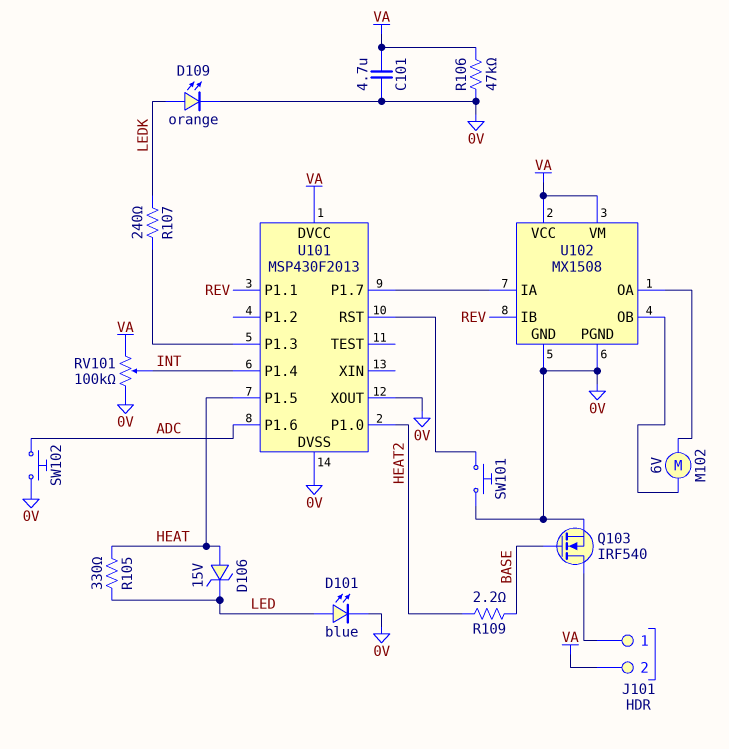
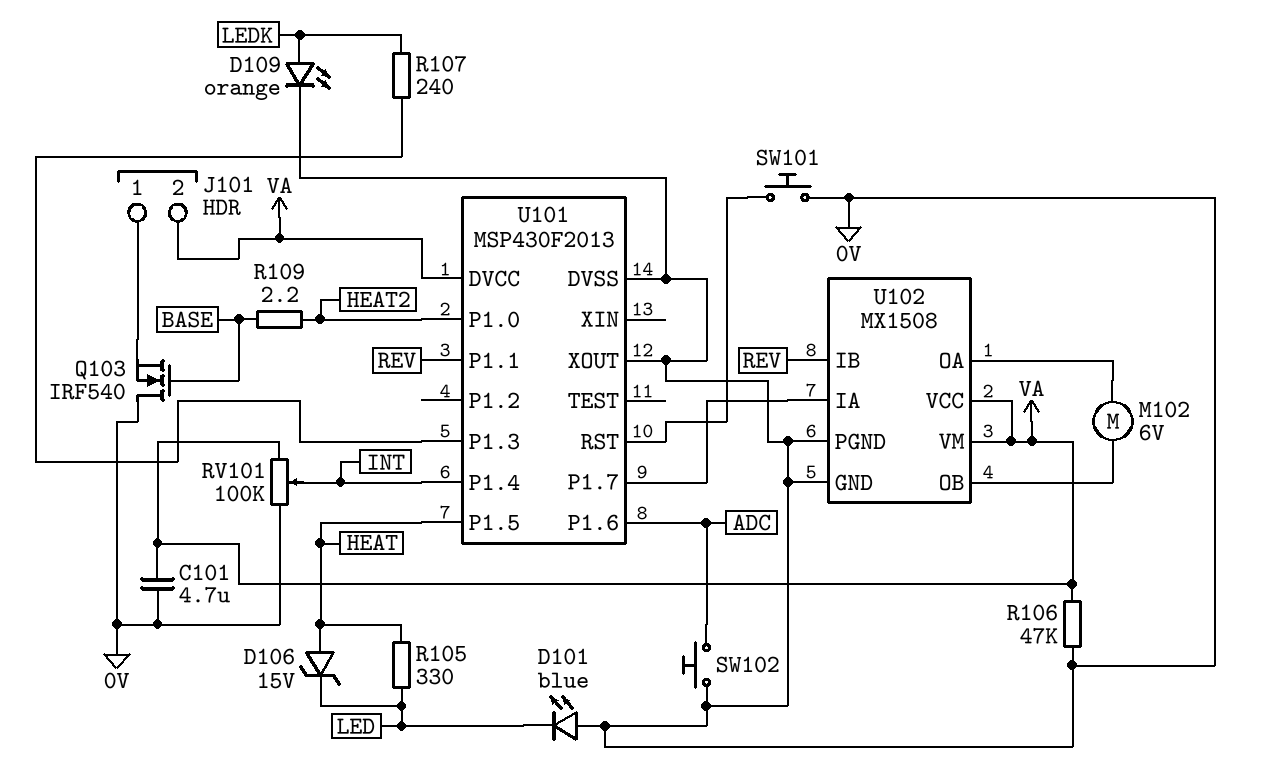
D101: LED blue (A LED, K 0V) -> LED blue (A 0V, K LED)
Q103: NMOS IRF540 (G BASE, D J101/1, S 0V) -> NMOS IRF540 (G BASE, D 0V, S J101/1)

